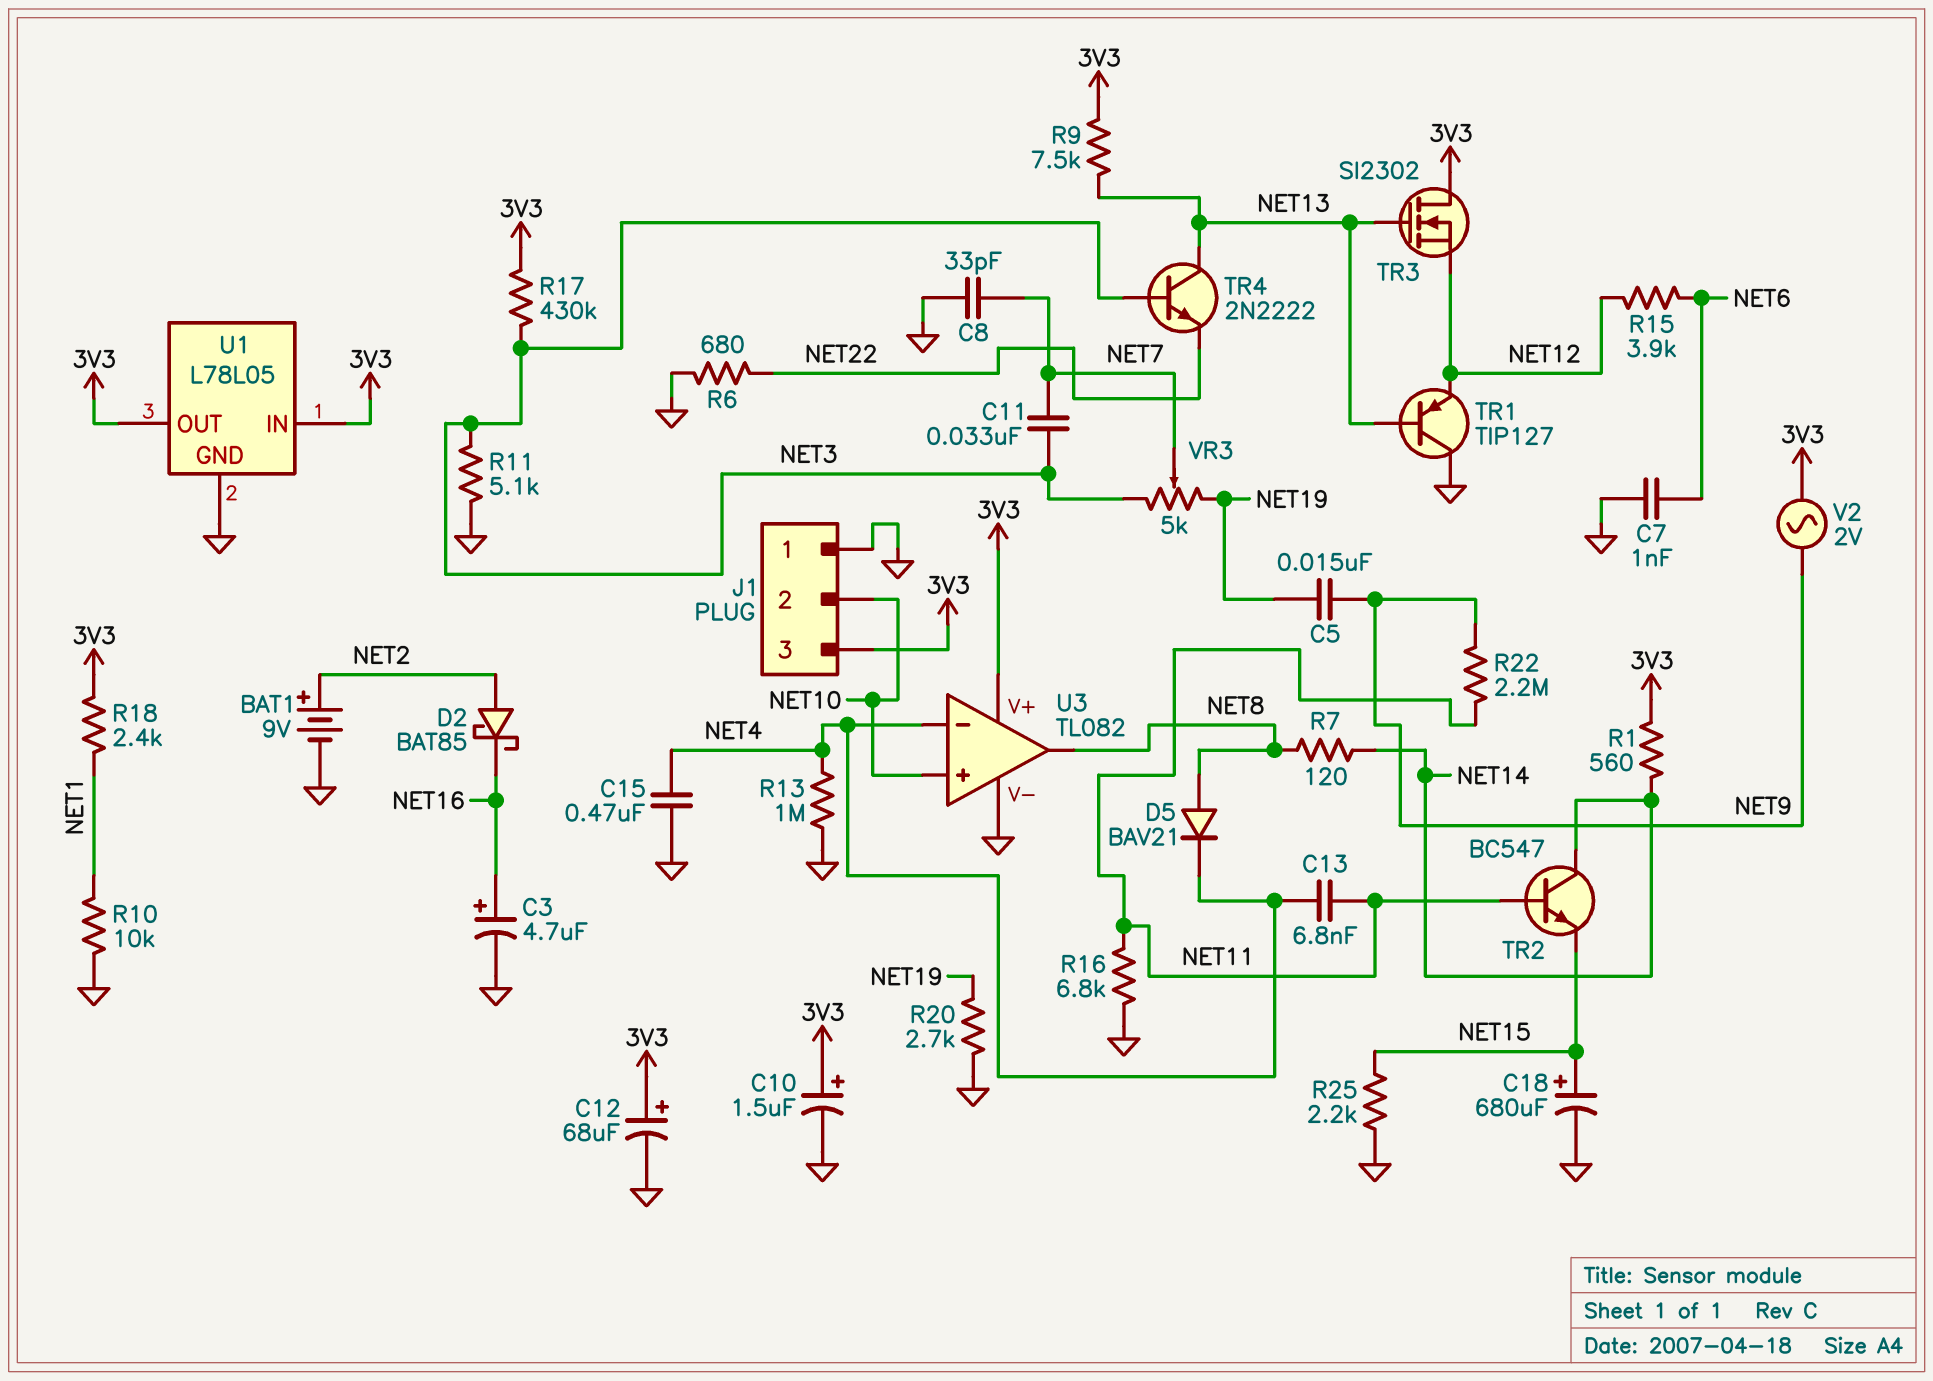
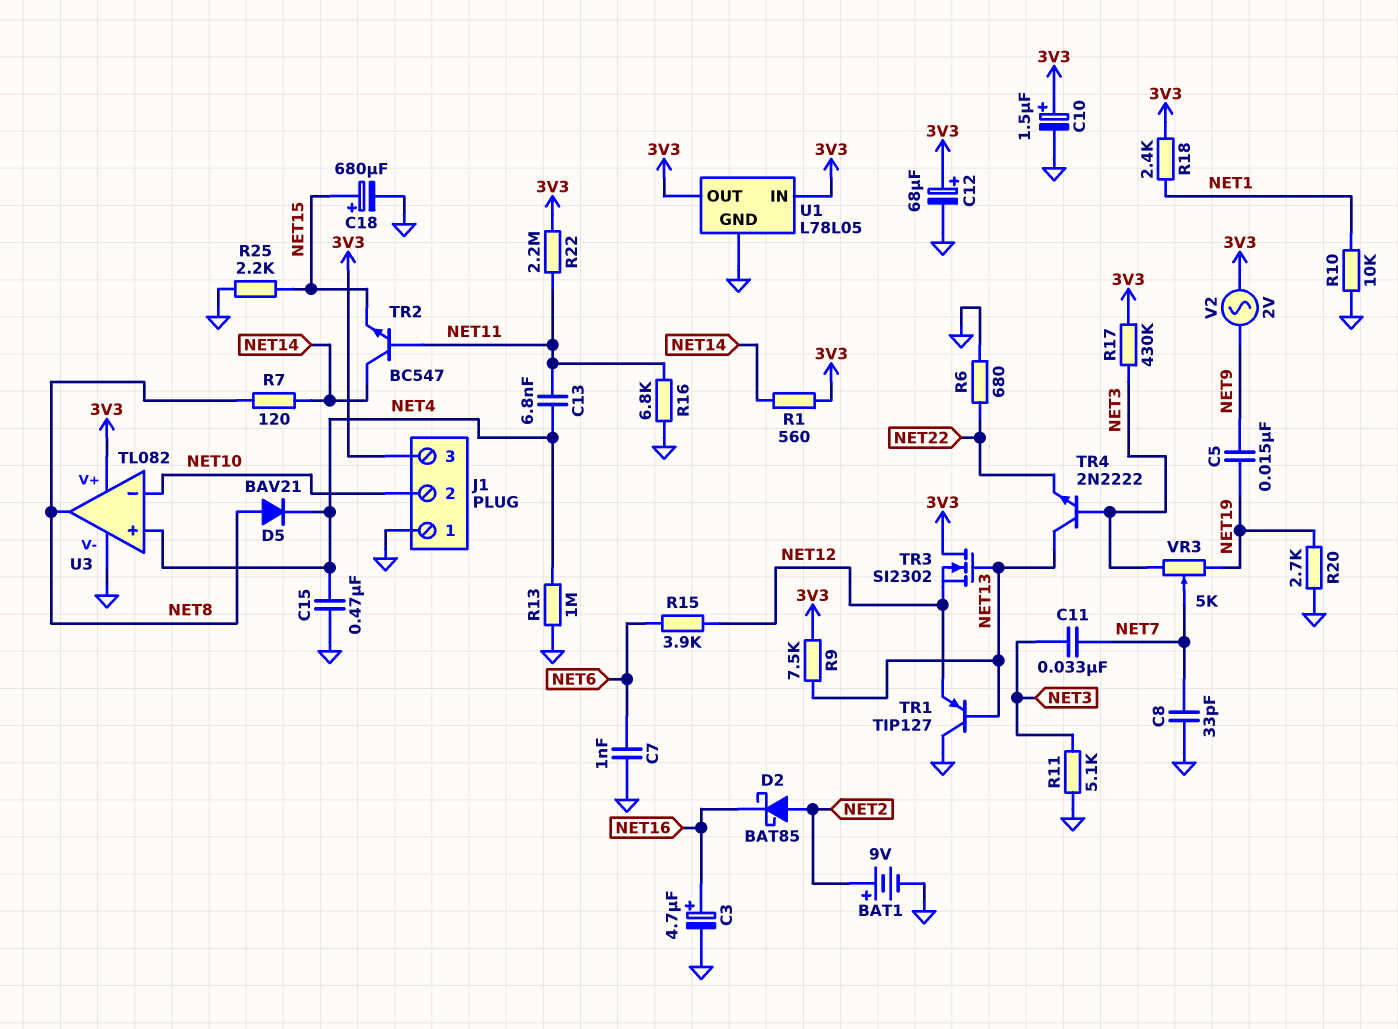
R22: 2.2M (NET9, NET11) -> 2.2M (3V3, NET11)
U3 pin in+: NET10 -> NET4
U3 pin in-: NET4 -> NET10

